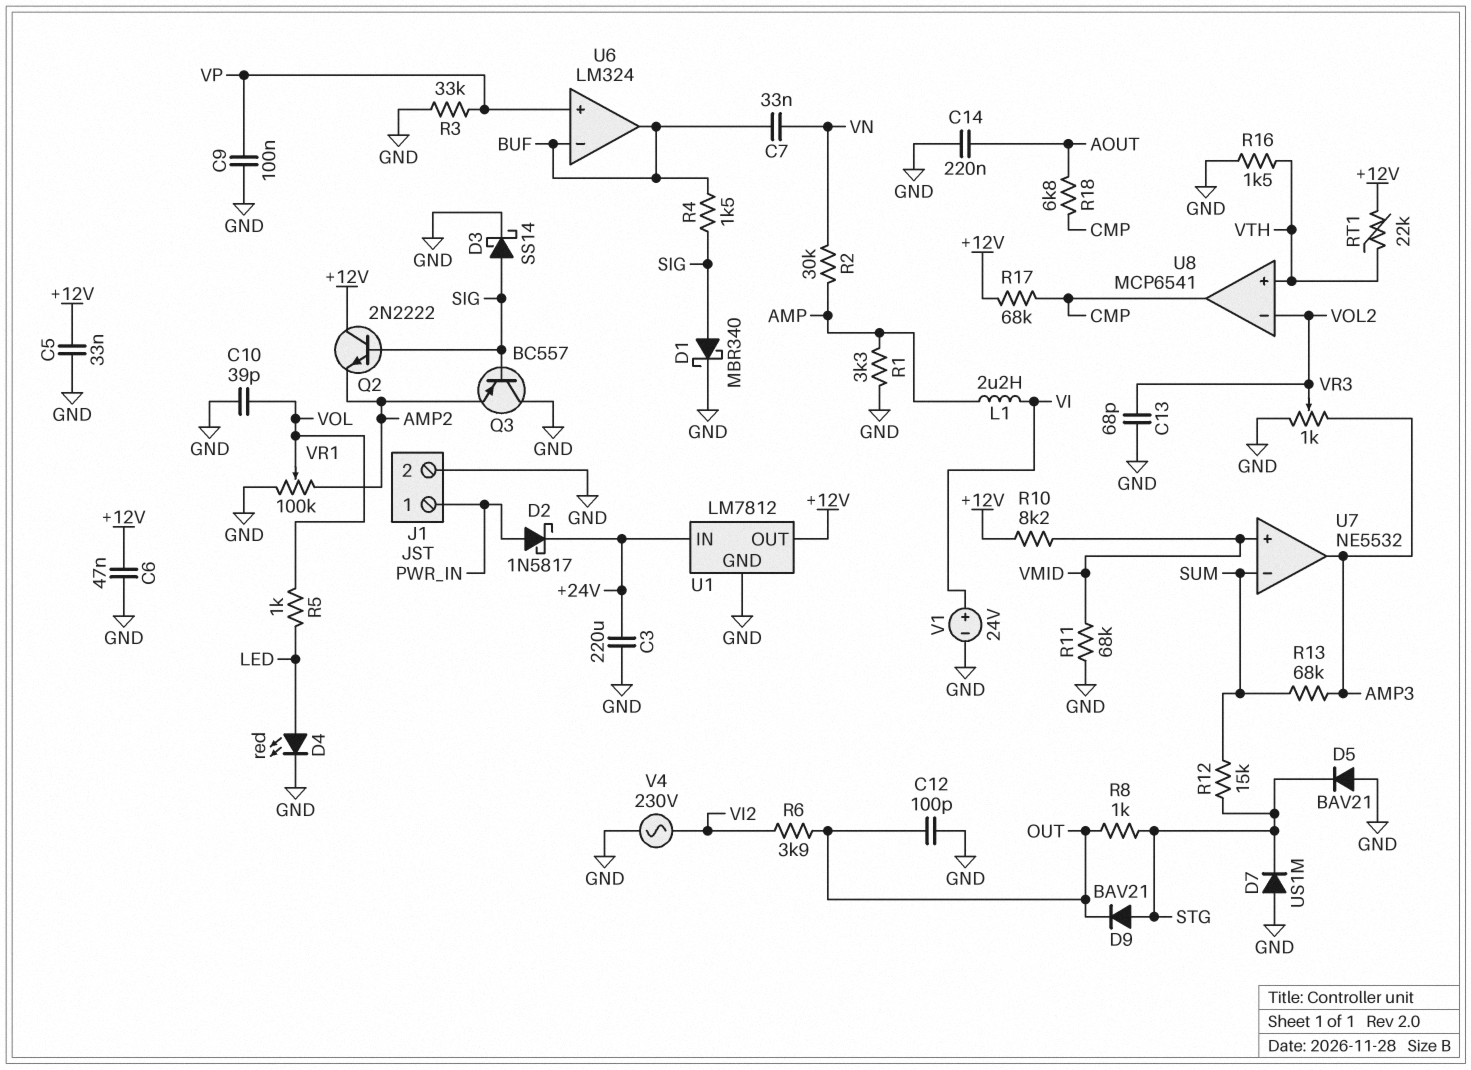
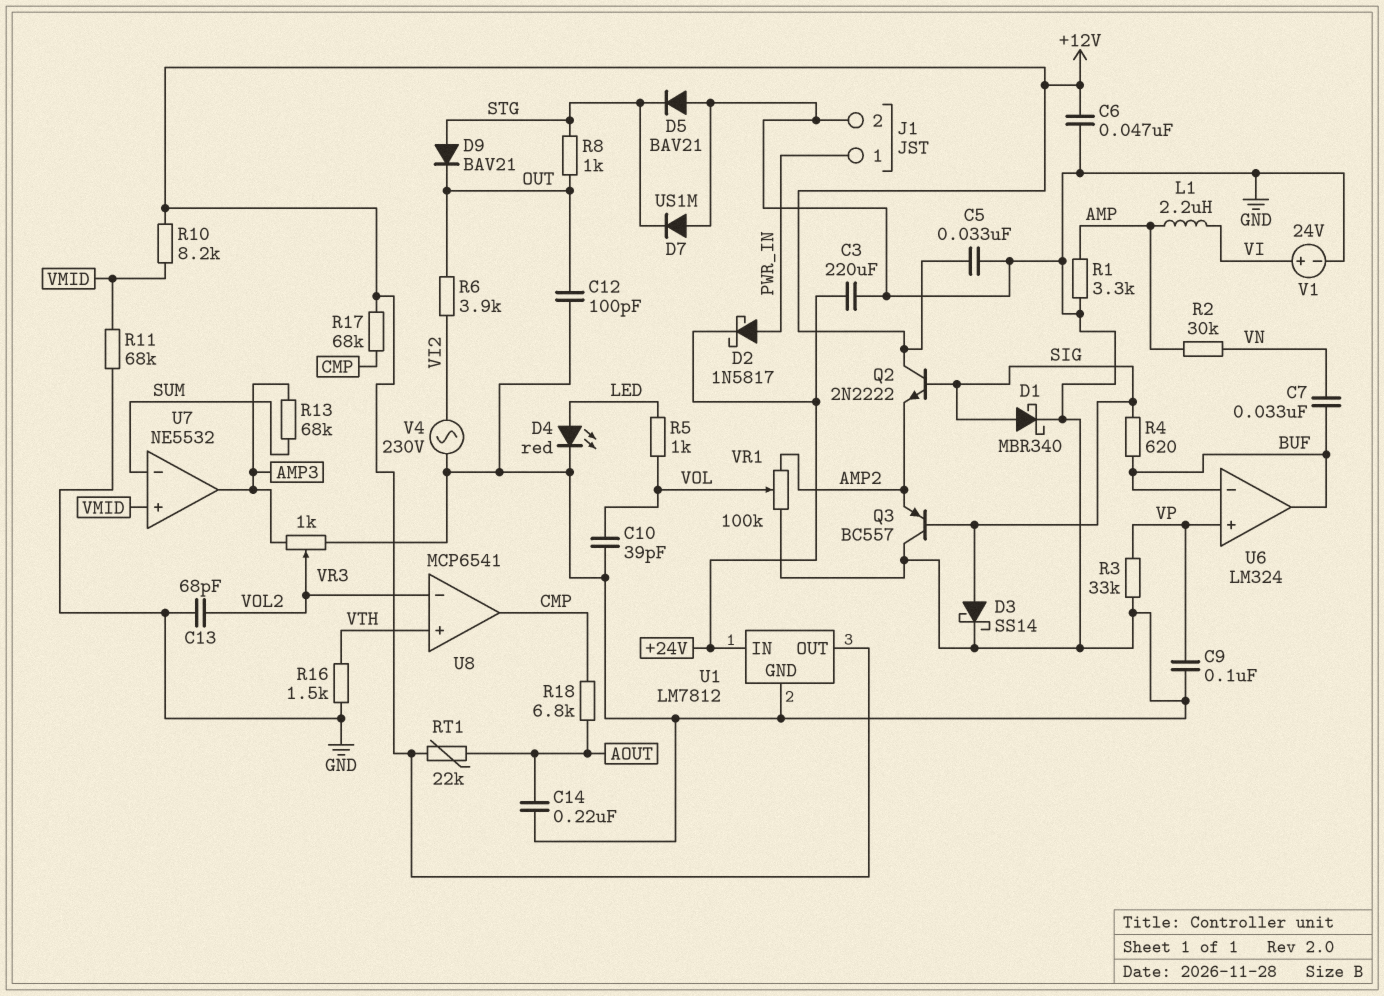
R4: 1.5k (BUF, SIG) -> 620 (BUF, SIG)
R12: 15k (STG, SUM) -> none
RT1: 22k (+12V, VTH) -> 22k (+12V, AOUT)

